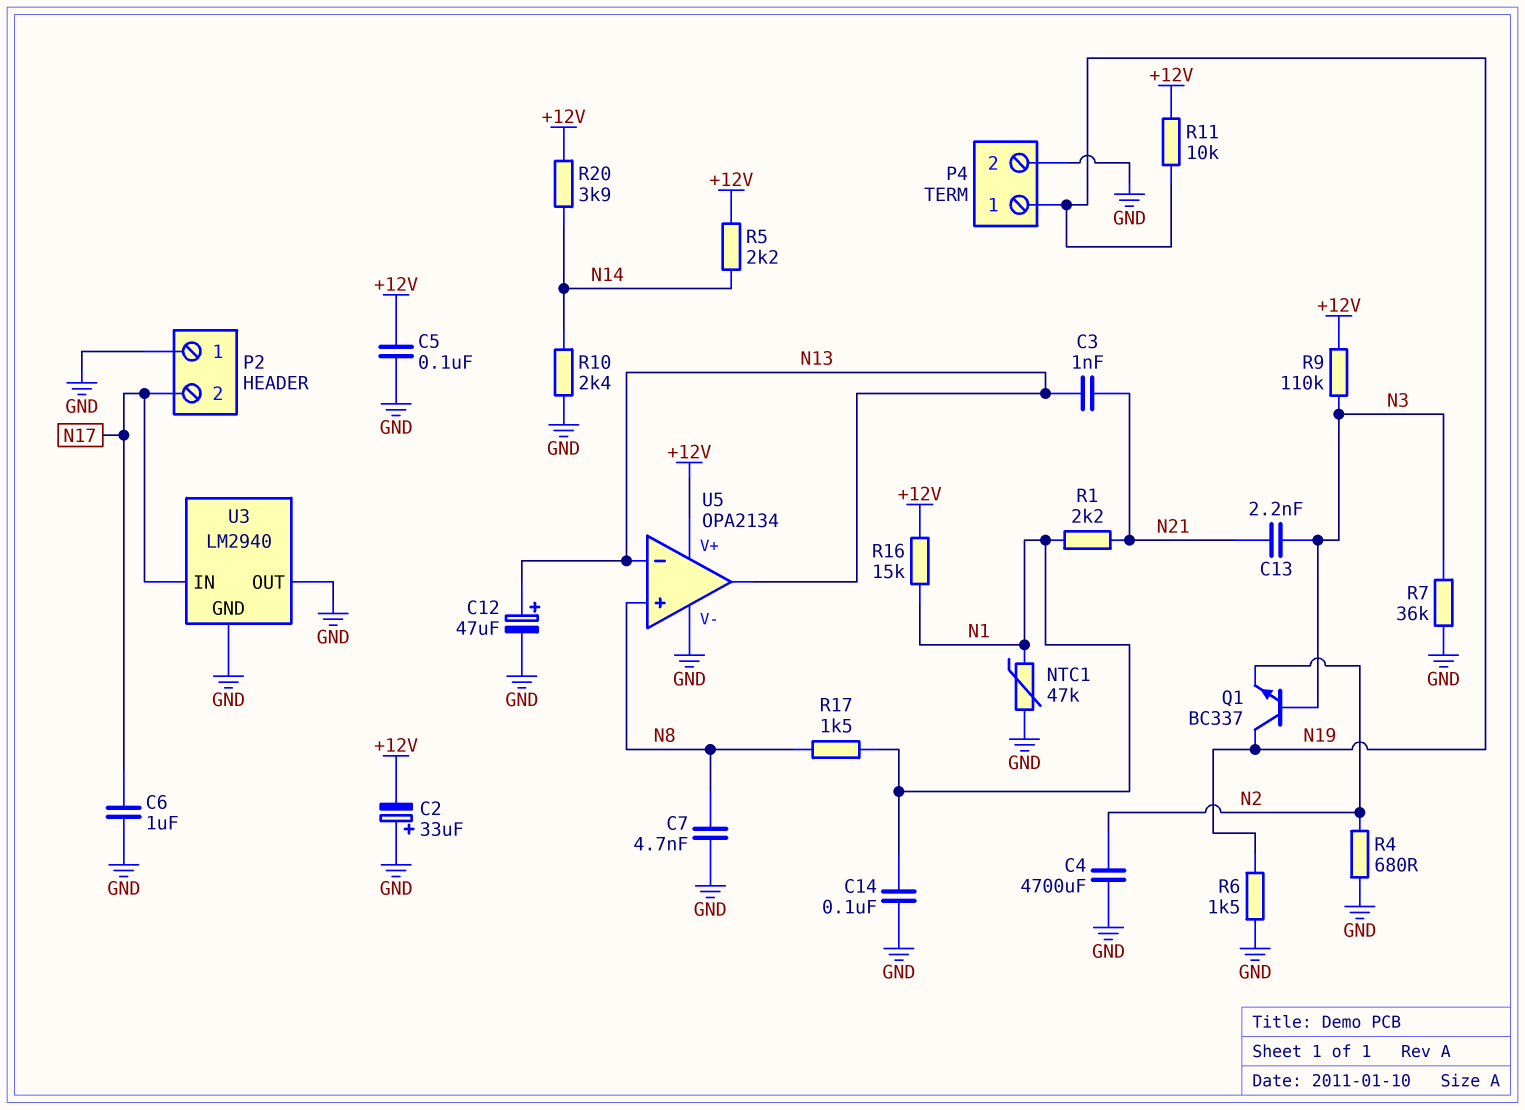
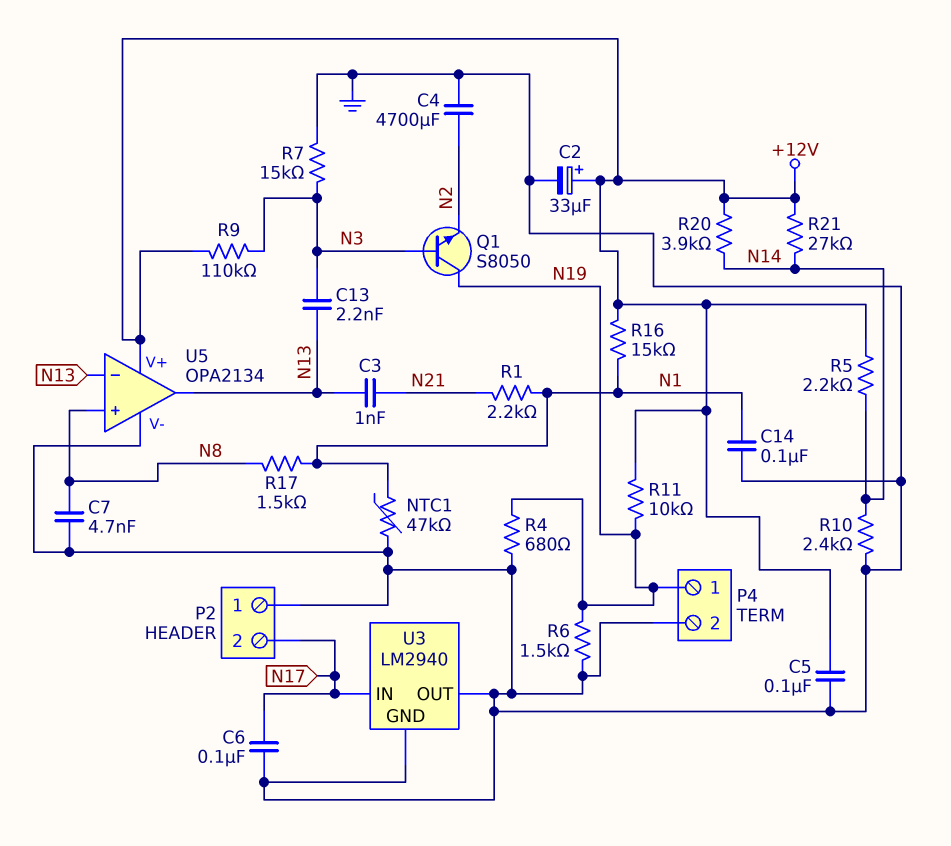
C2: 33uF (plus GND, minus +12V) -> 33uF (plus +12V, minus GND)
C6: 1uF (GND, N17) -> 100nF (GND, N17)
C12: 47uF (plus N13, minus GND) -> none
C13: 2.2nF (N3, N21) -> 2.2nF (N3, N13)
Q1: NPN BC337 (B N3, C N19, E N2) -> NPN S8050 (B N3, C N19, E N2)
R4: 680 (GND, N2) -> 680 (GND, N19)
R7: 36k (GND, N3) -> 15k (GND, N3)
R21: none -> 27k (+12V, N14)

